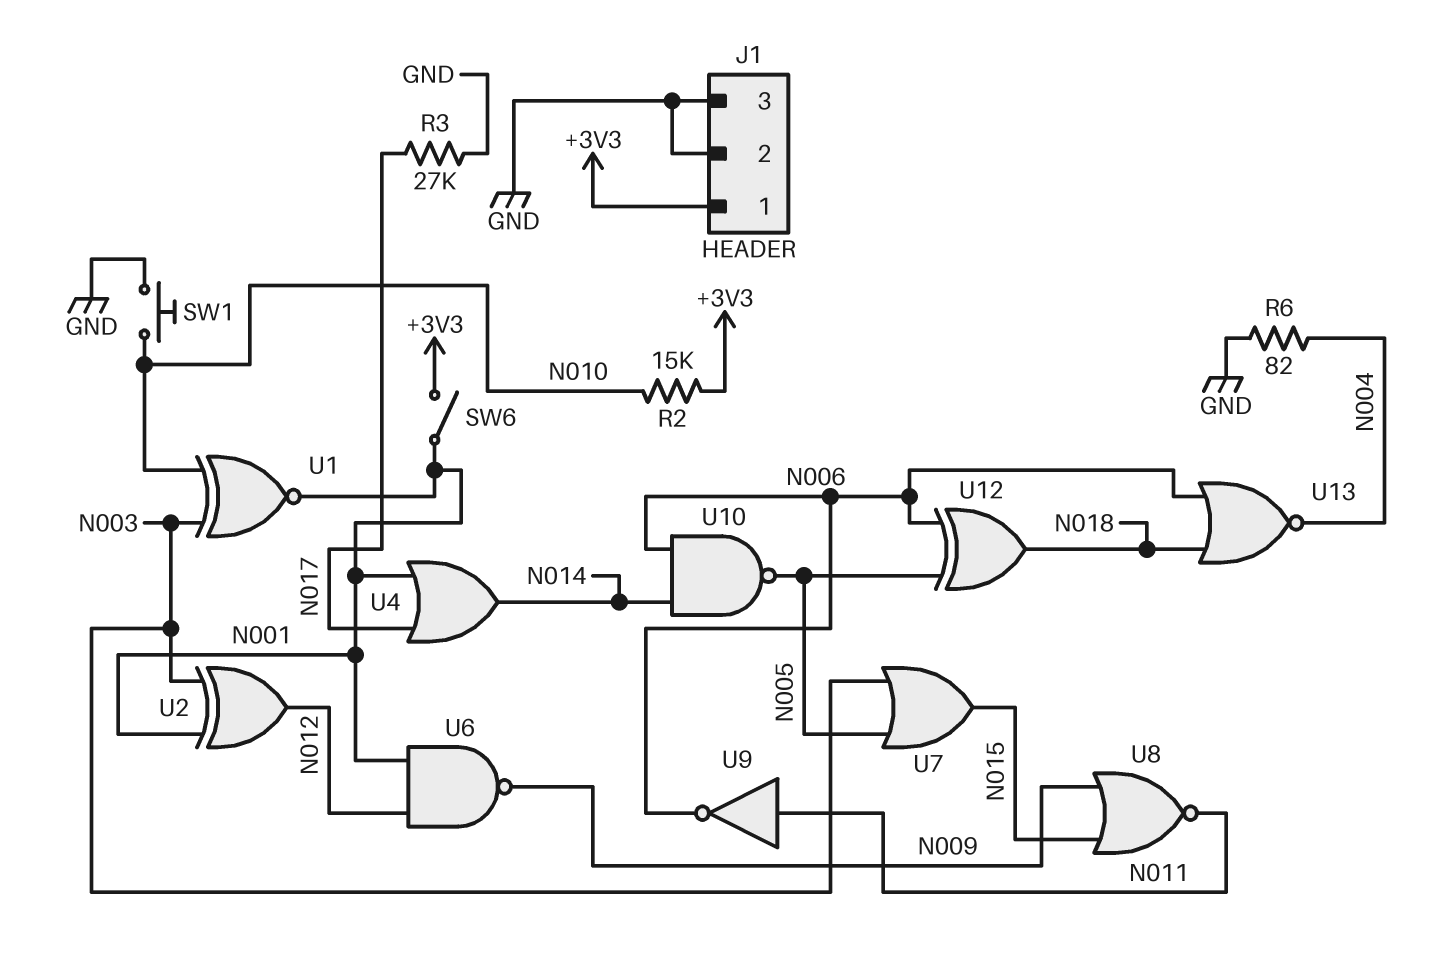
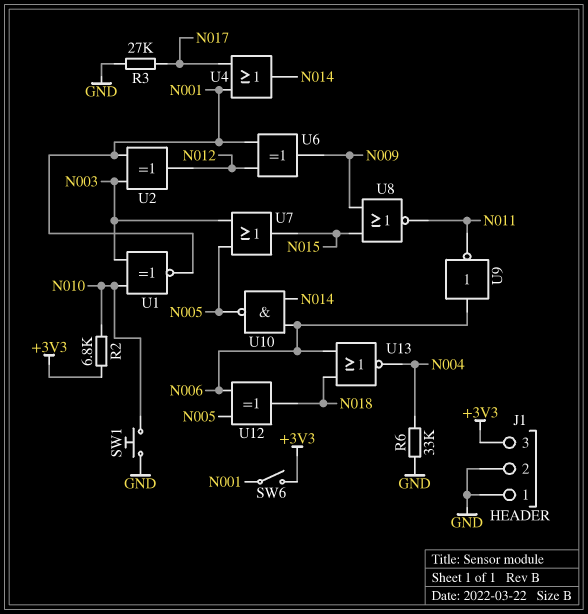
J1 pin 1: +3V3 -> GND
J1 pin 3: GND -> +3V3
R2: 15k (+3V3, N010) -> 6.8k (+3V3, N010)
R6: 82 (GND, N004) -> 33k (GND, N004)
U6: NAND (in N001, in N012, out N009) -> XOR (in N001, in N012, out N009)
U9: NOT (in N011, out N006) -> NOT (in N006, out N011)

